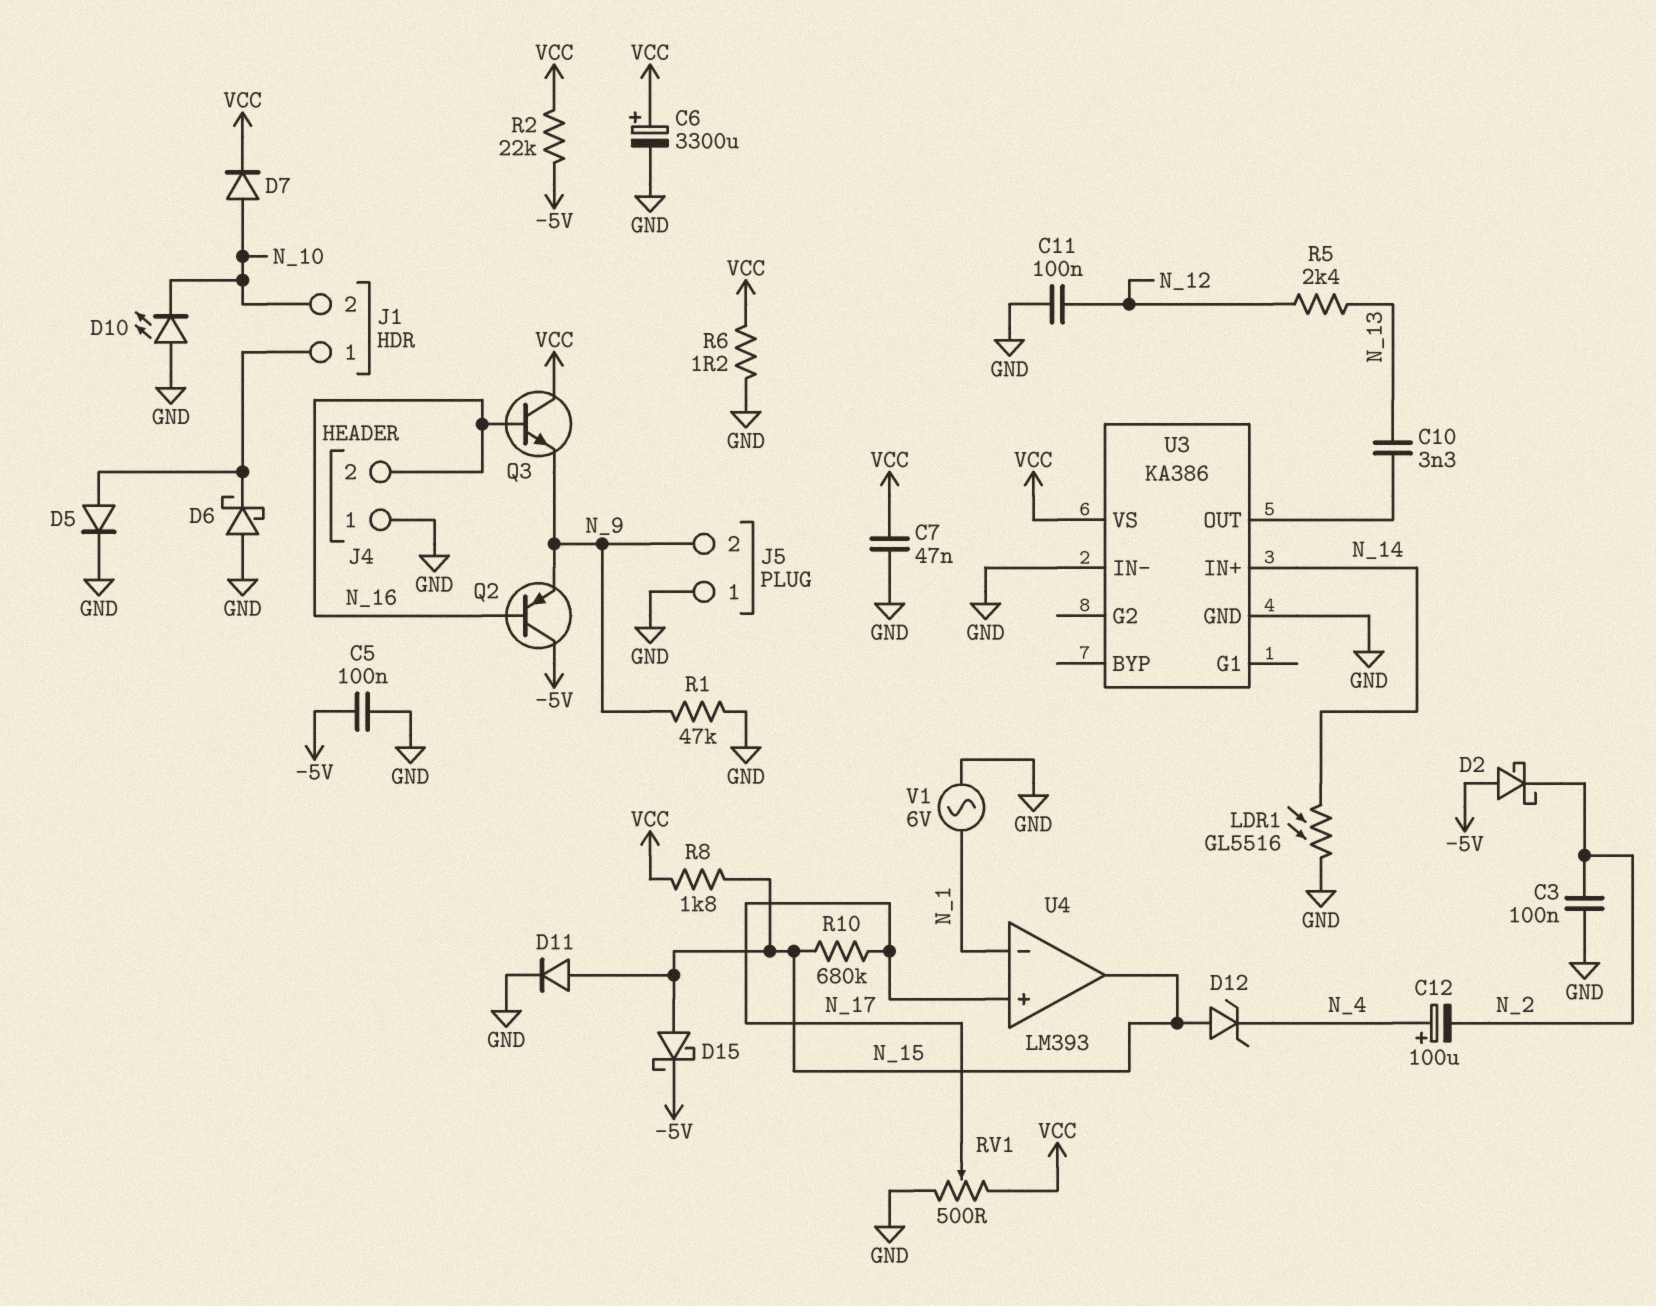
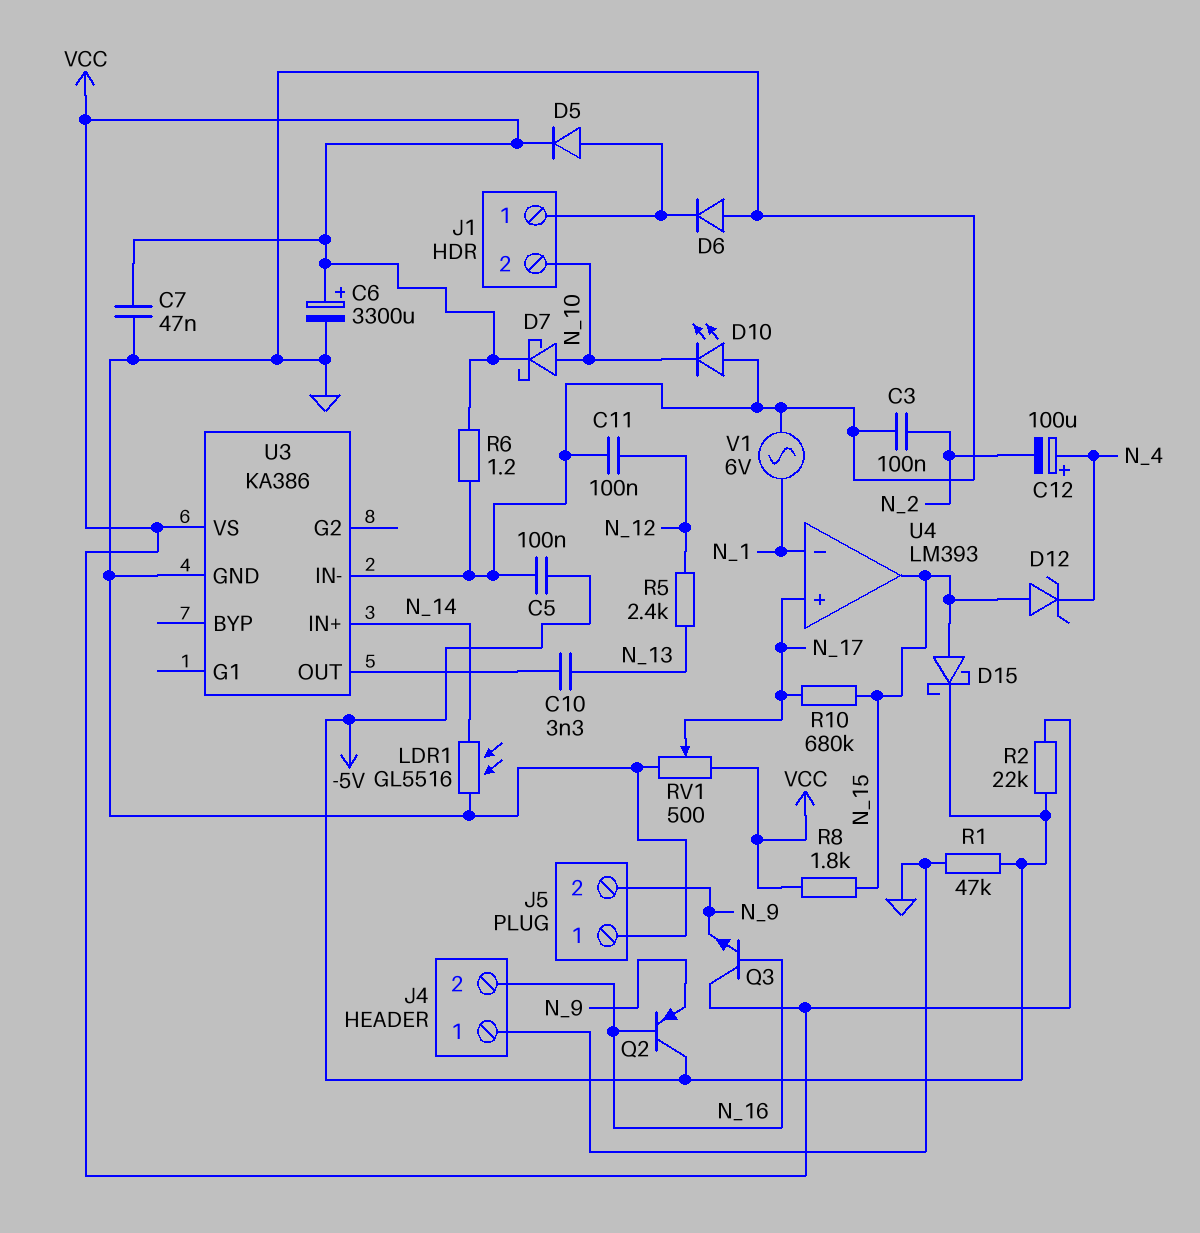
D2: schottky (A -5V, K N_2) -> none
D5: diode (A J1/1, K GND) -> diode (A J1/1, K VCC)
D6: schottky (A GND, K J1/1) -> diode (A GND, K J1/1)
D7: diode (A N_10, K VCC) -> schottky (A N_10, K VCC)
D11: diode (A N_15, K GND) -> none
R1: 47k (GND, N_9) -> 47k (-5V, GND)

